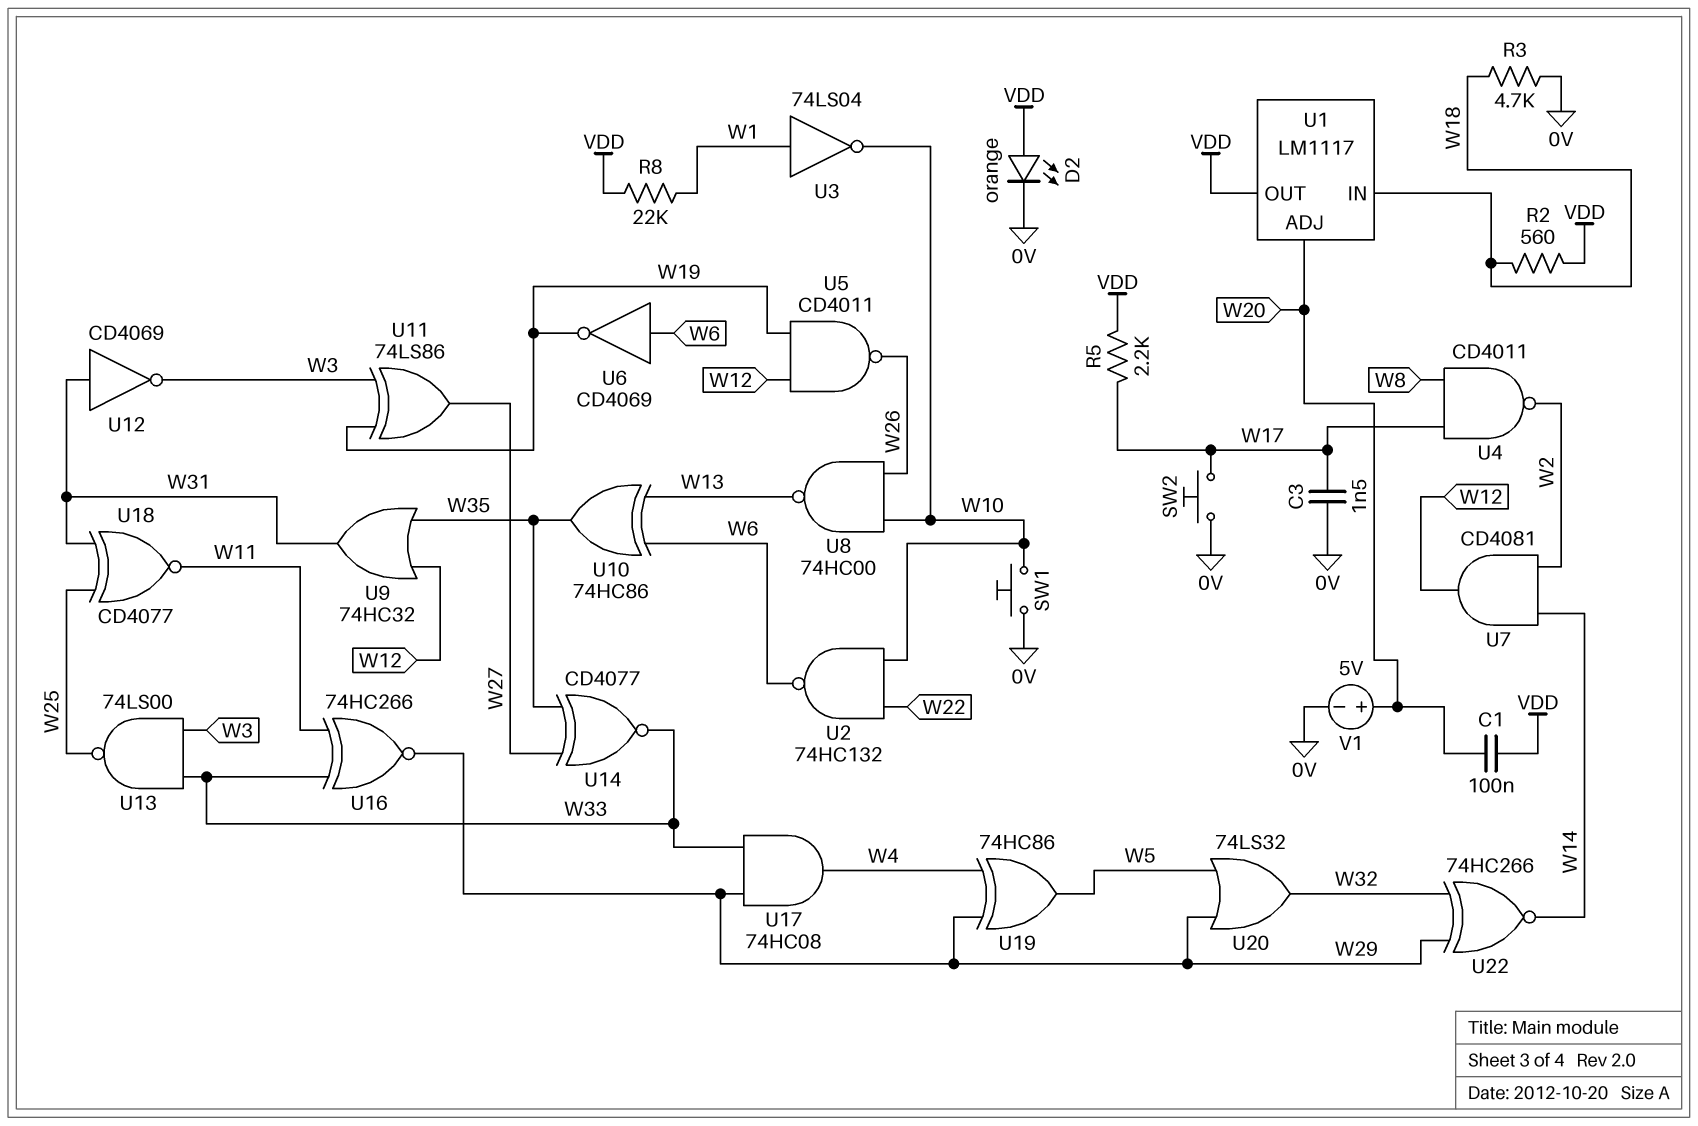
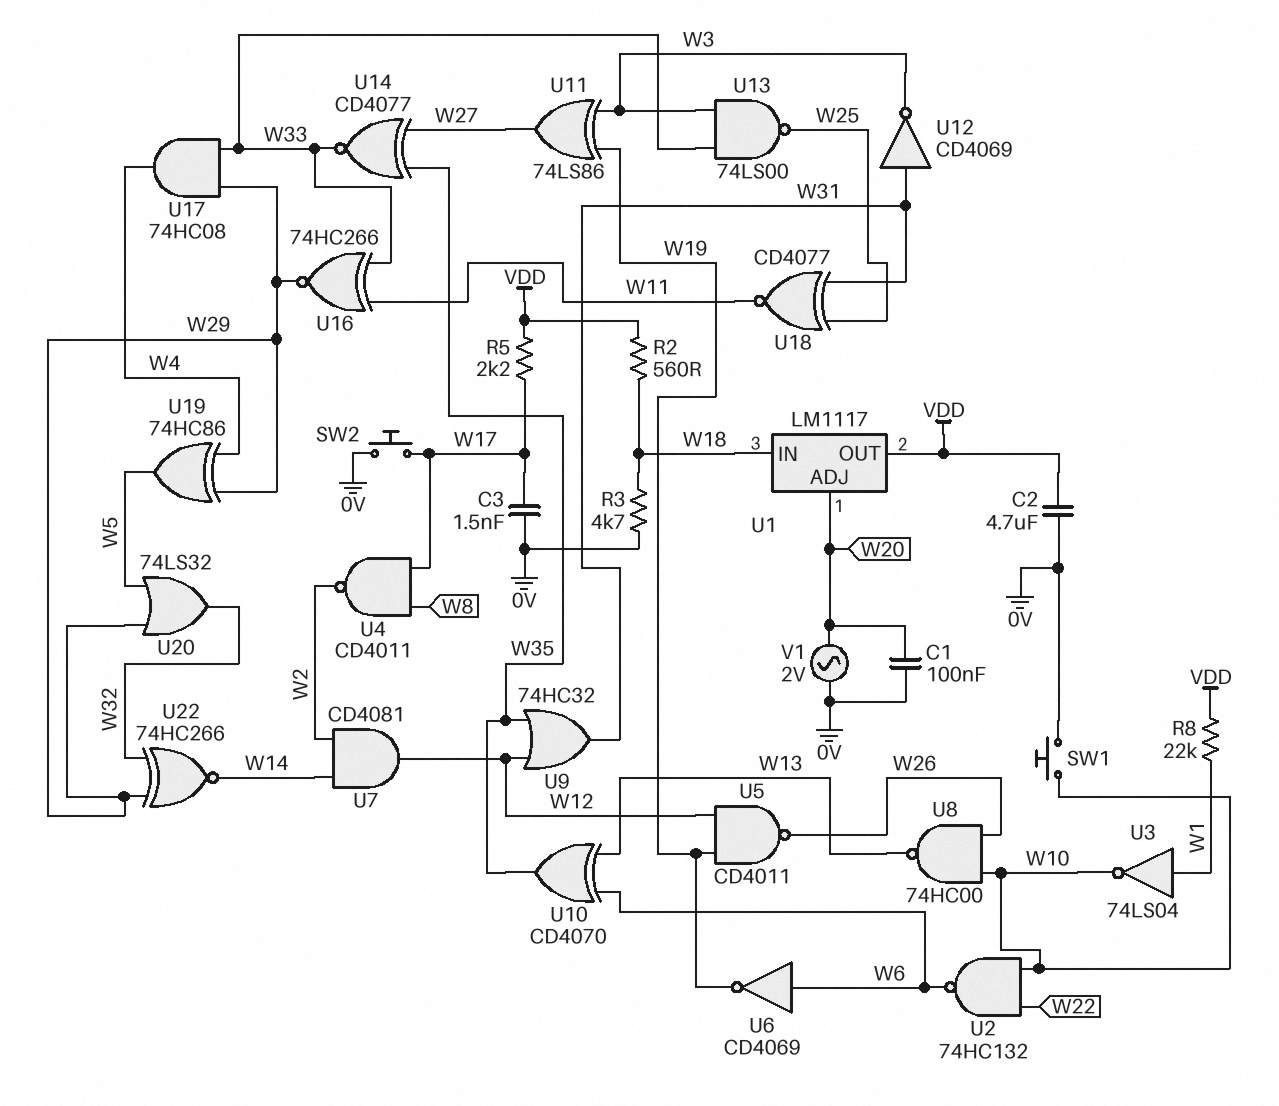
C1: 100nF (VDD, W20) -> 100nF (0V, W20)
C2: none -> 4.7uF (0V, VDD)
D2: LED orange (A VDD, K 0V) -> none
U10: XOR 74HC86 (in W6, in W13, out W35) -> XOR CD4070 (in W6, in W13, out W35)
V1: 5V (plus W20, minus 0V) -> AC 2V (0V, W20)

